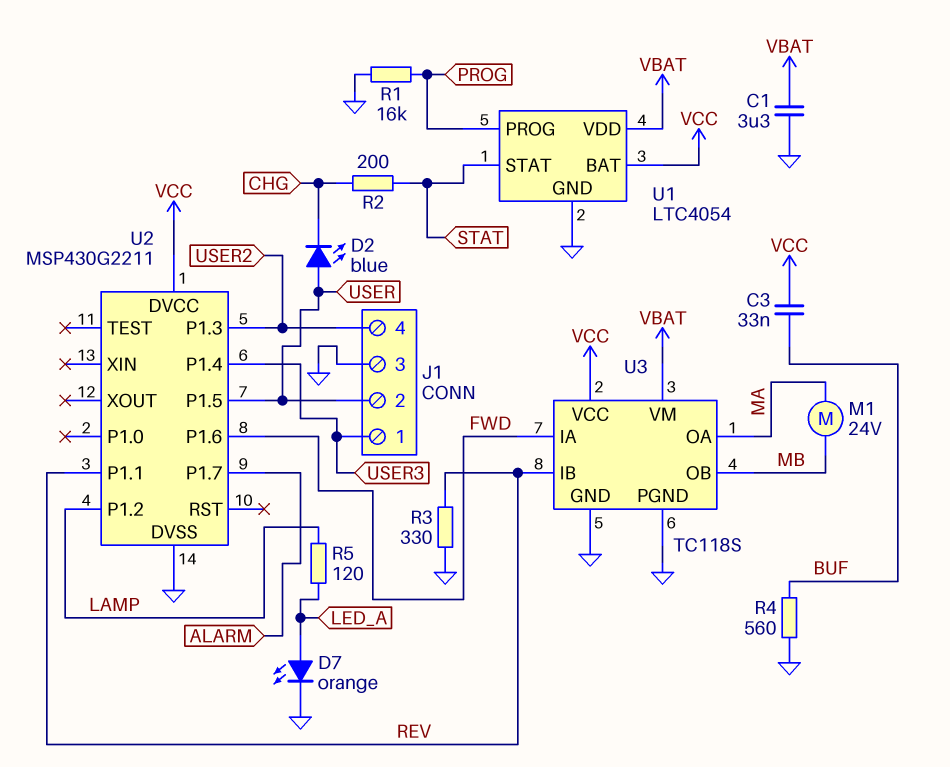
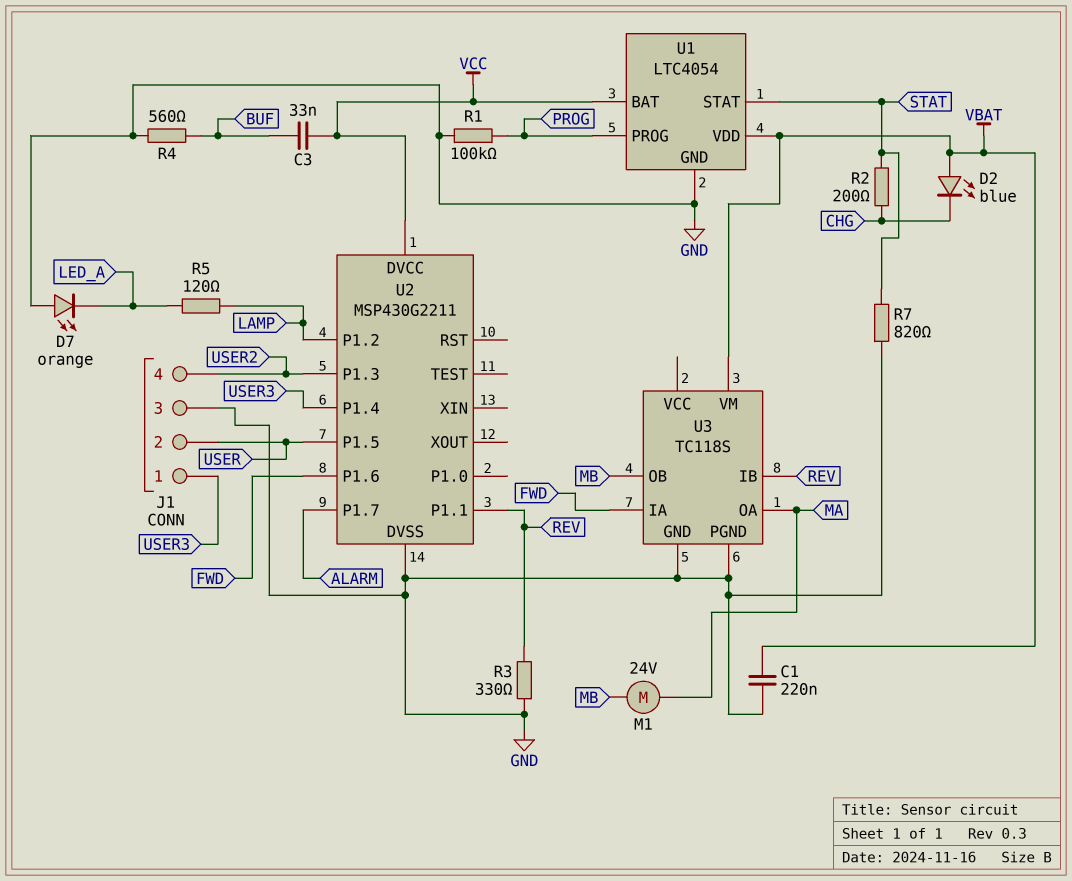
C1: 3.3uF (GND, VBAT) -> 220nF (GND, VBAT)
D2: LED blue (A USER, K CHG) -> LED blue (A VBAT, K CHG)
D7: LED orange (A LED_A, K GND) -> LED orange (A GND, K LED_A)
R1: 16k (GND, PROG) -> 100k (GND, PROG)
R7: none -> 820 (GND, STAT)
U3 pin VCC: VCC -> none

